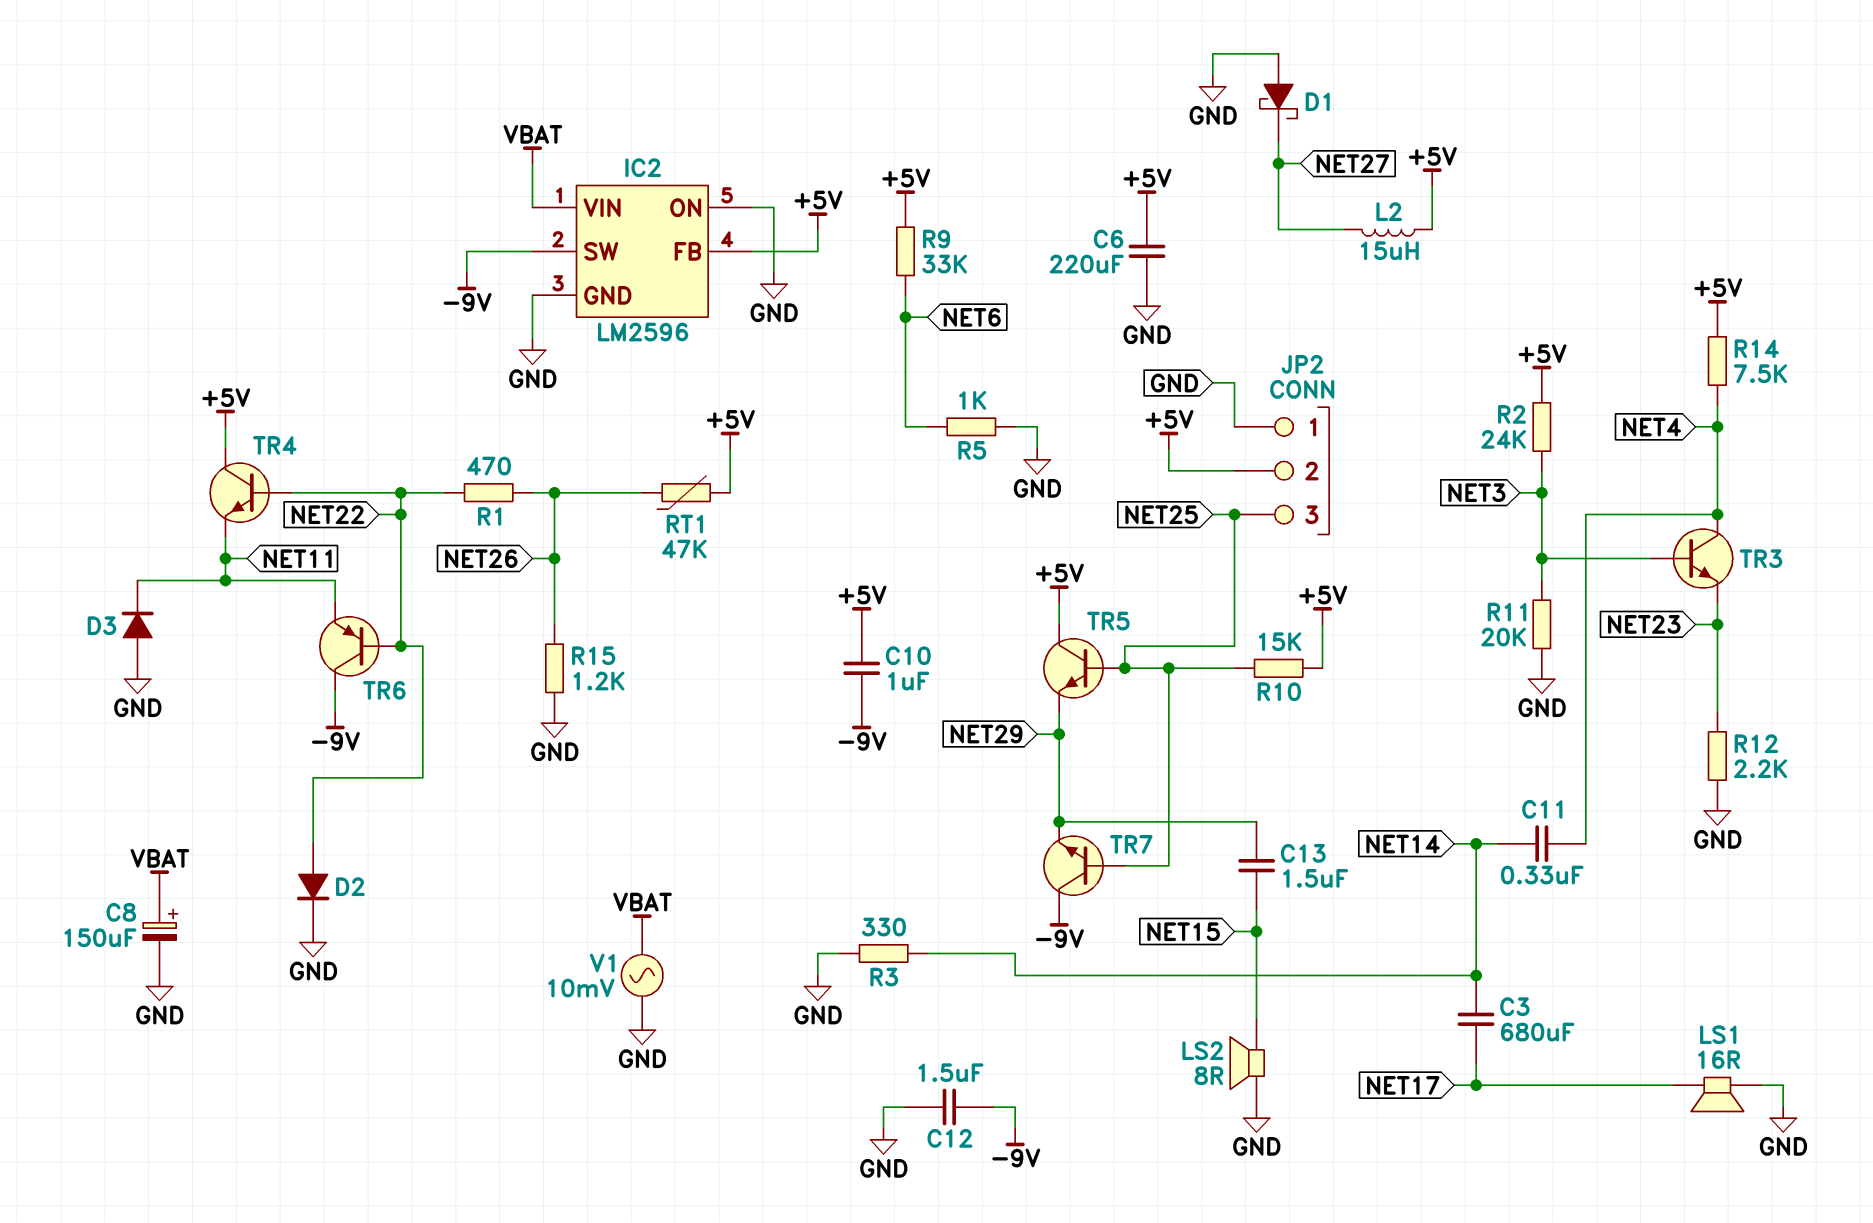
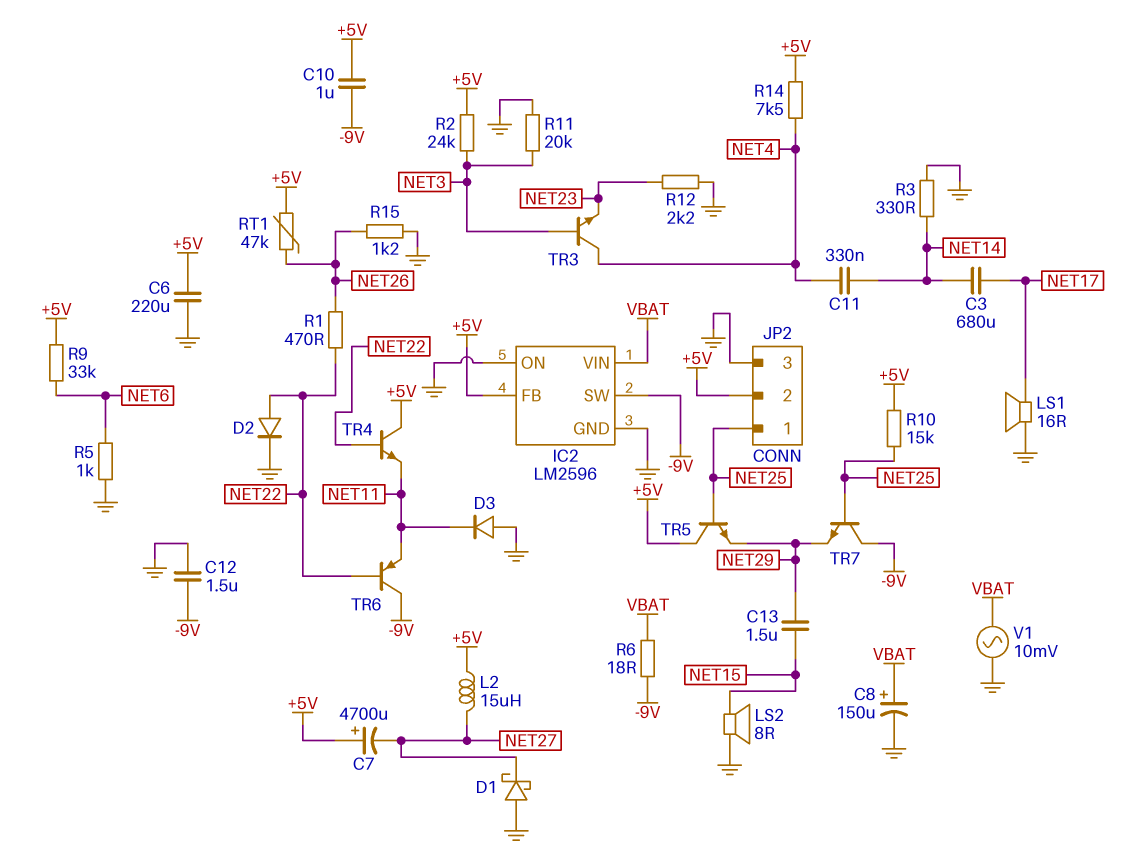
C7: none -> 4700uF (plus +5V, minus NET27)
JP2 pin 1: GND -> NET25
JP2 pin 3: NET25 -> GND
R6: none -> 18 (-9V, VBAT)

